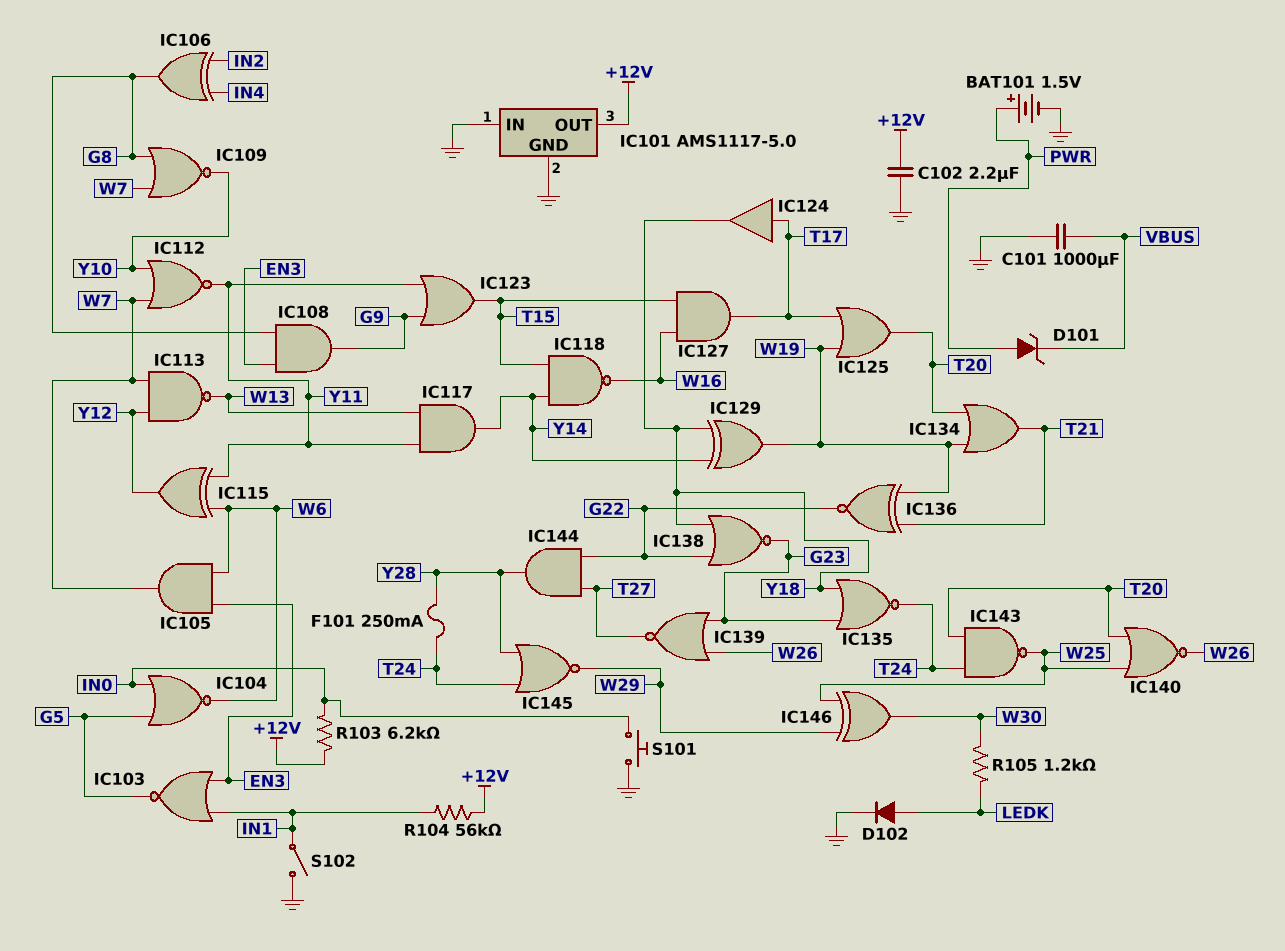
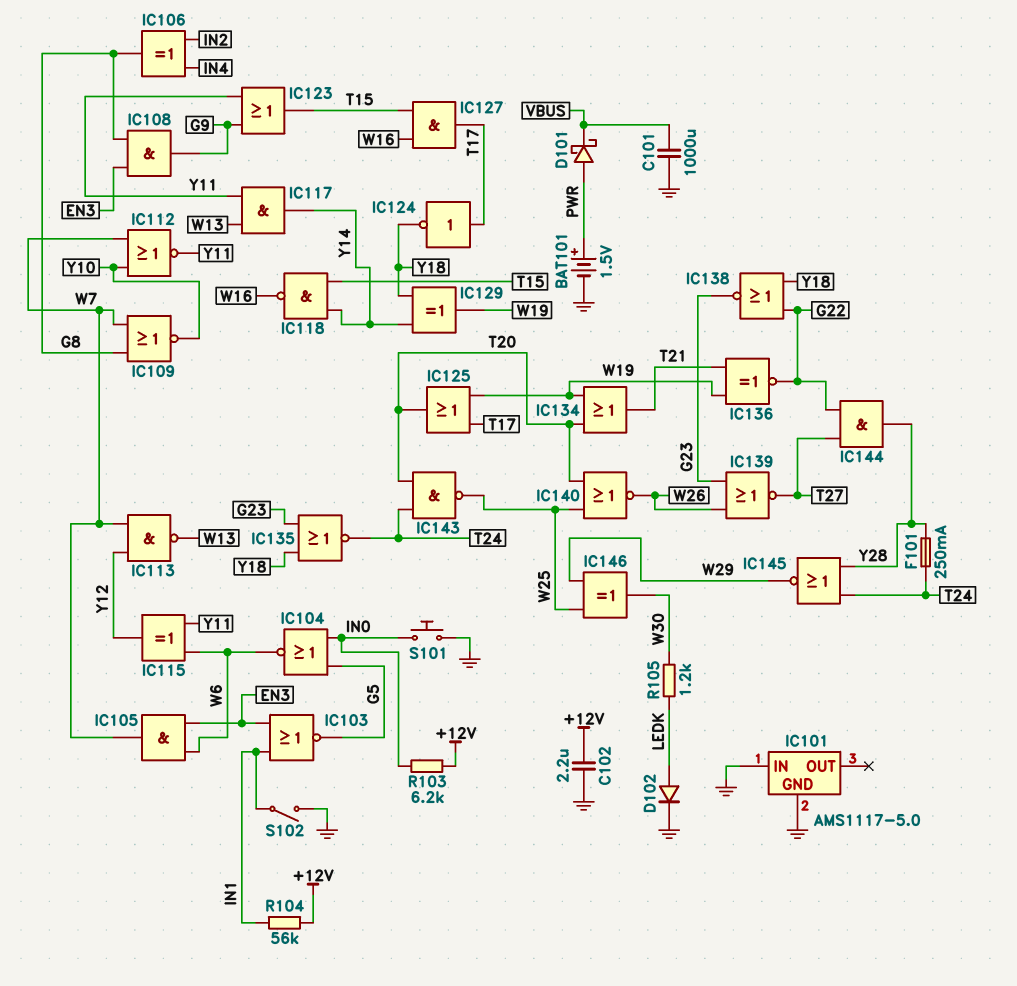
D101: zener (A PWR, K VBUS) -> schottky (A PWR, K VBUS)
IC101 pin OUT: +12V -> none
IC124: buffer (in T17, out Y18) -> NOT (in T17, out Y18)

